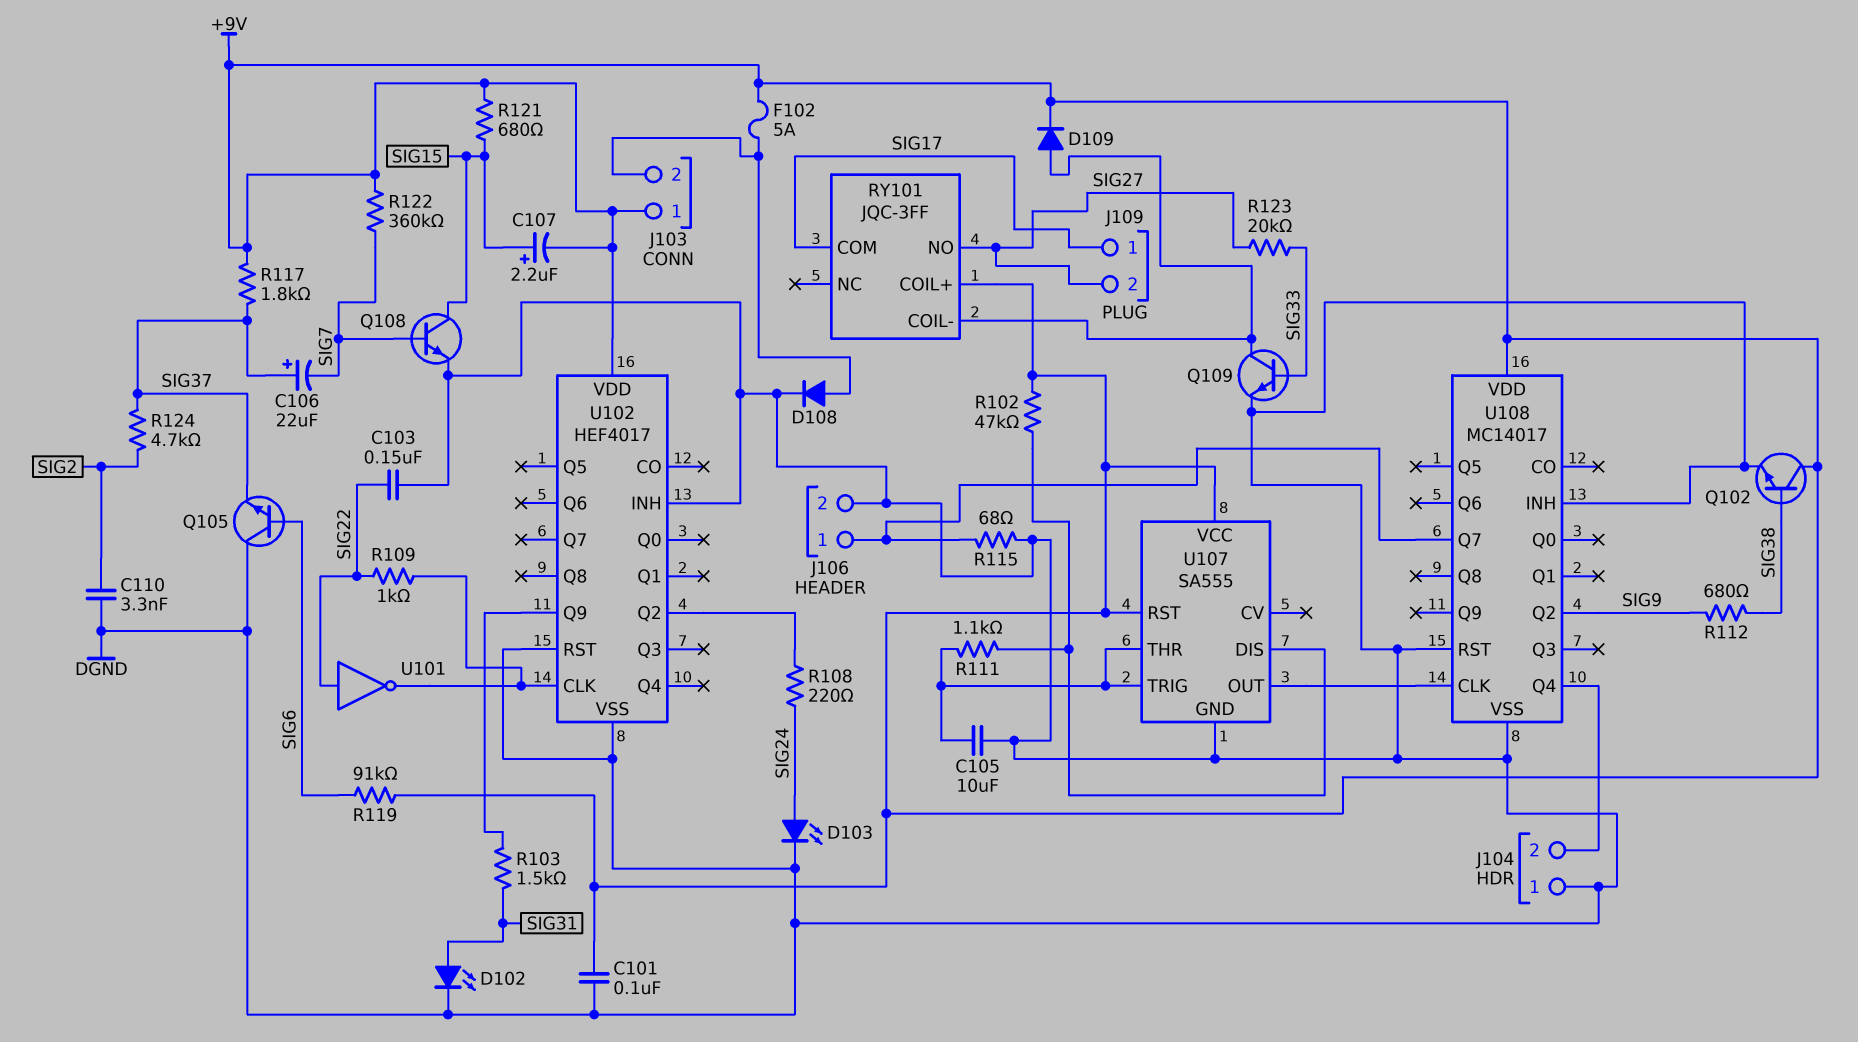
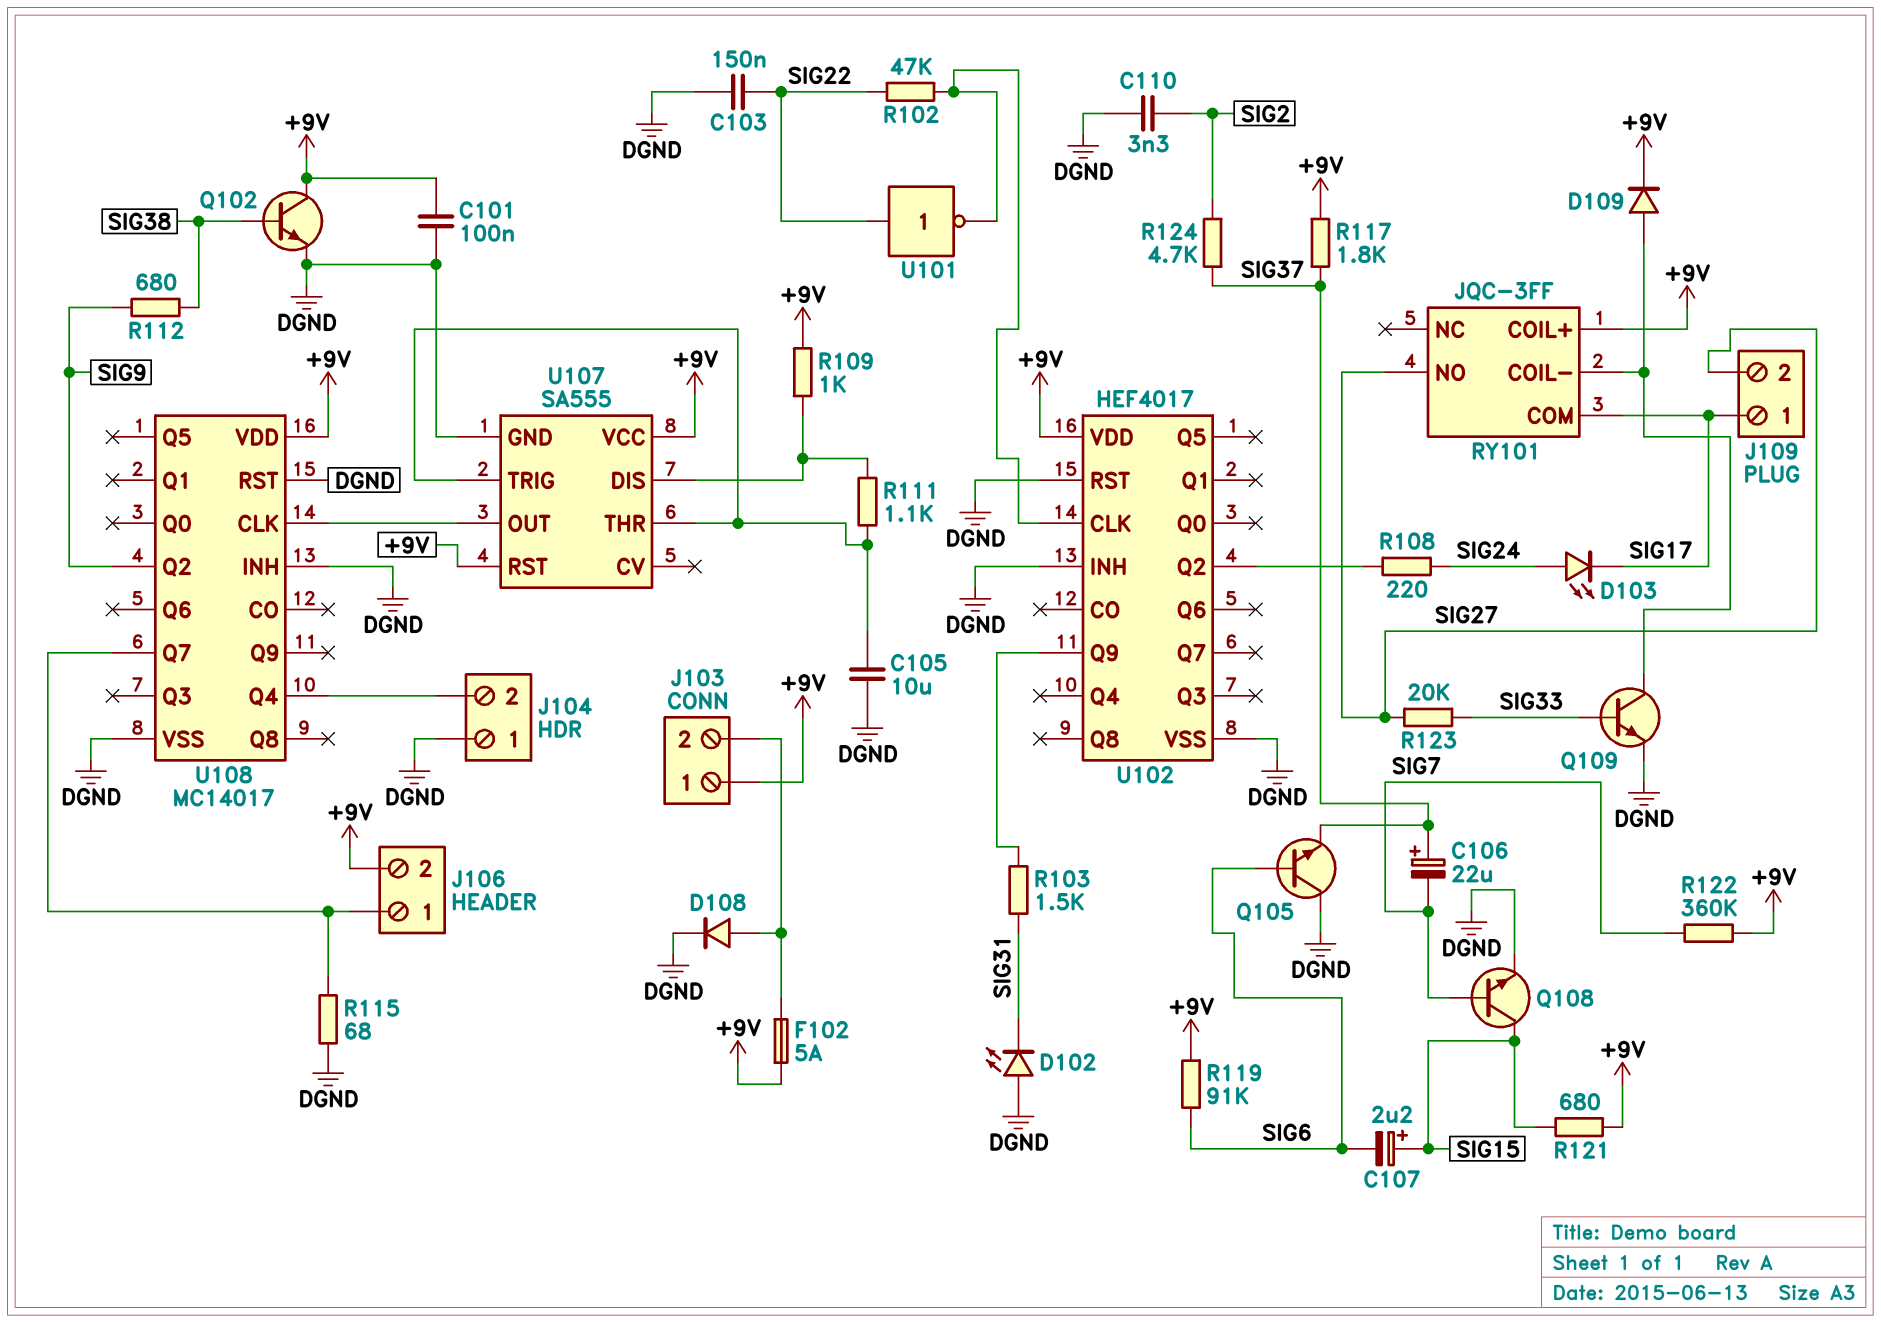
C107: 2.2uF (plus SIG15, minus +9V) -> 2.2uF (plus SIG15, minus SIG6)
D102: LED (A SIG31, K DGND) -> LED (A DGND, K SIG31)
D103: LED (A SIG24, K DGND) -> LED (A SIG24, K SIG17)
J106 pin 2: DGND -> +9V
R102: 47k (+9V, U107/DIS) -> 47k (SIG22, U102/CLK)
R109: 1k (SIG22, U102/CLK) -> 1k (+9V, U107/DIS)

